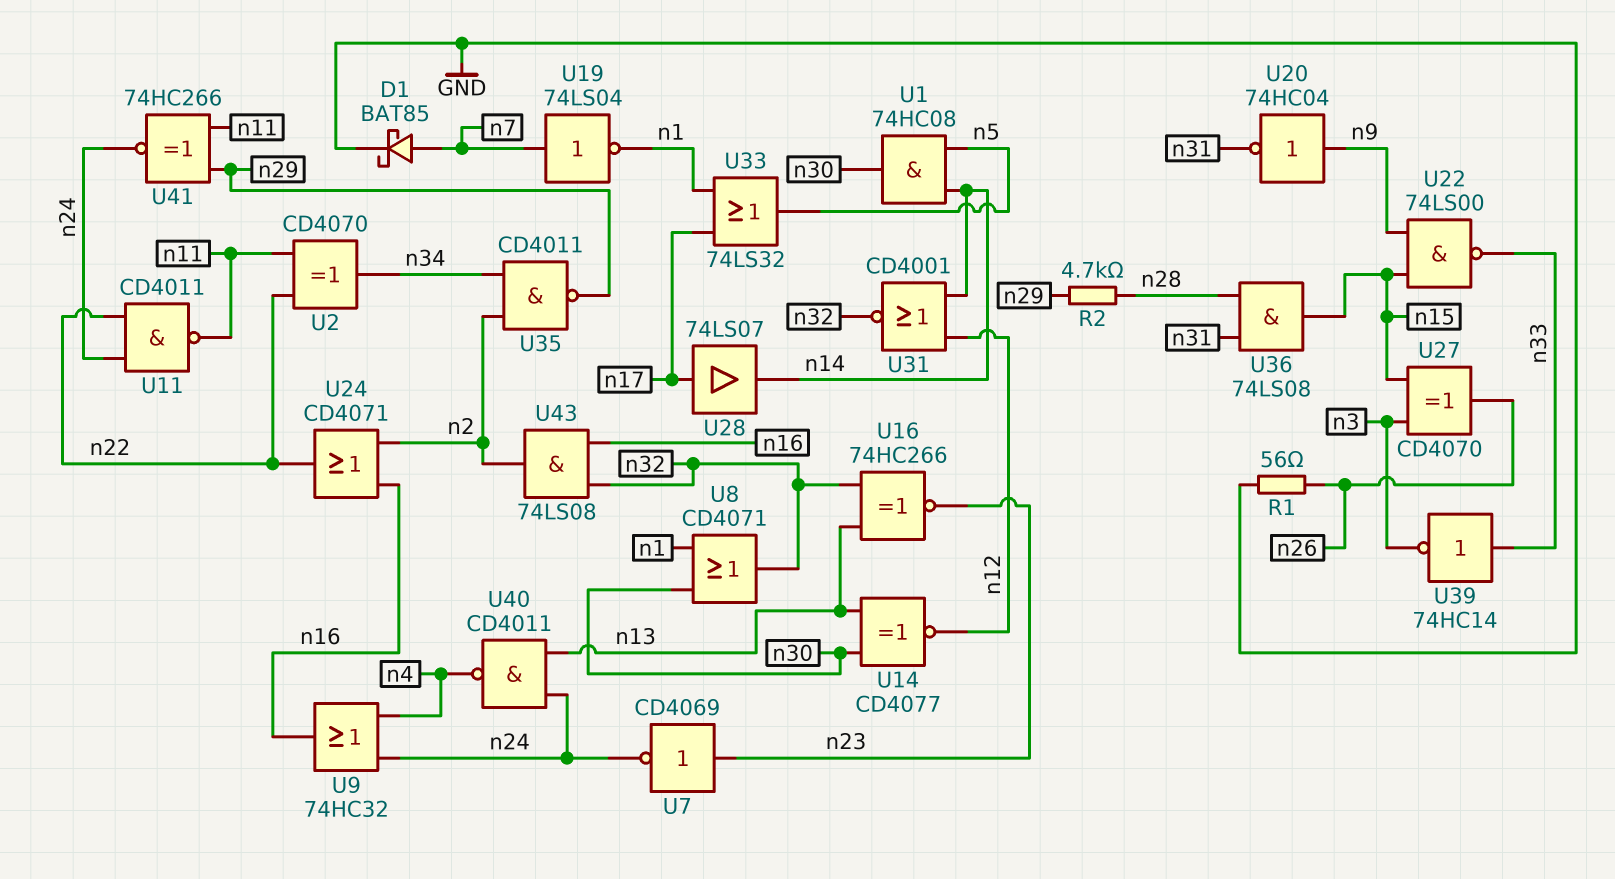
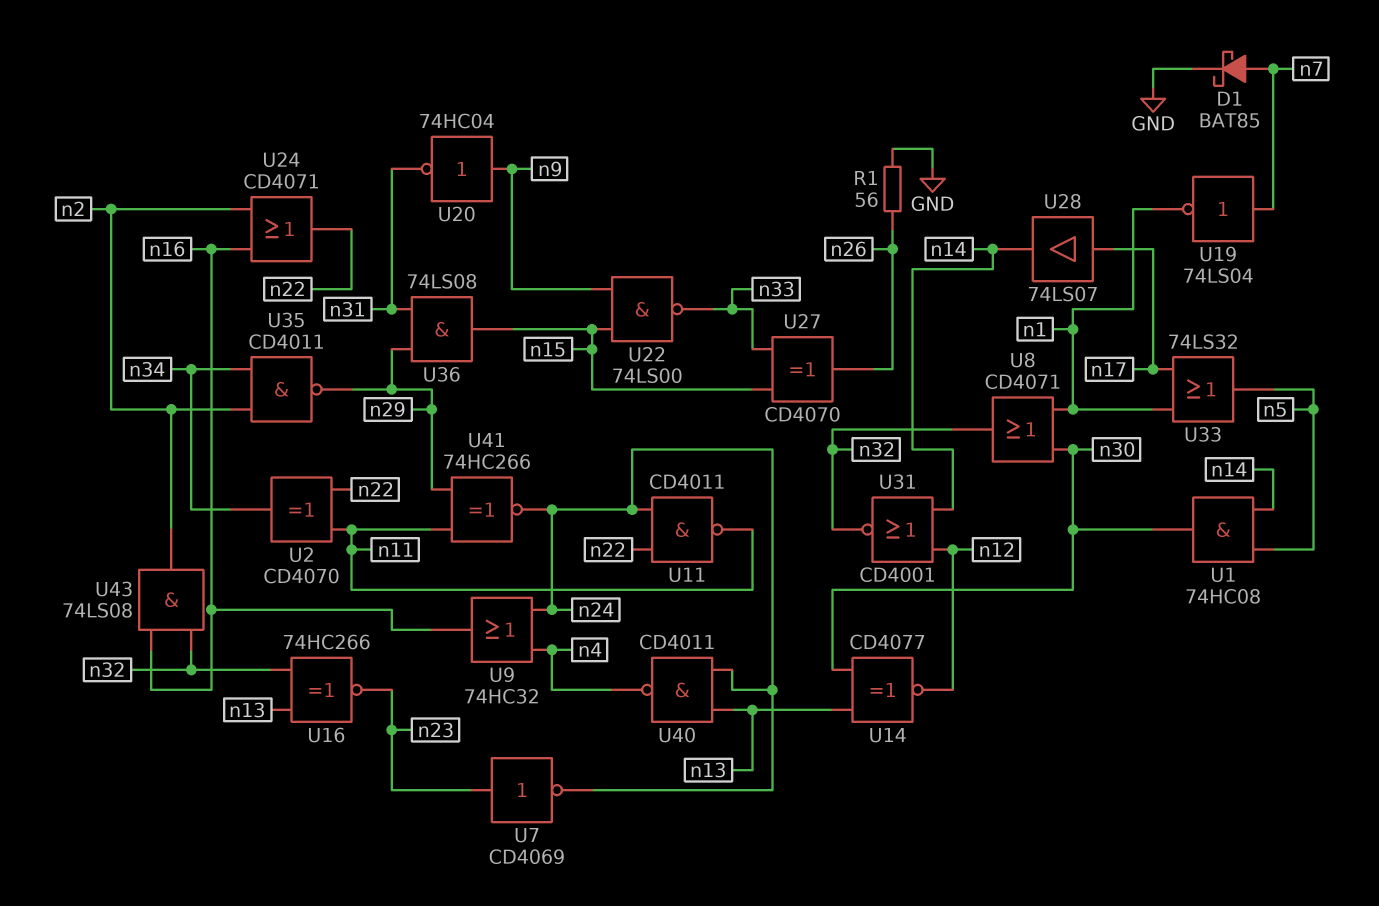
R2: 4.7k (n28, n29) -> none
U27: XOR CD4070 (in n3, in n15, out n26) -> XOR CD4070 (in n15, in n33, out n26)
U36: AND 74LS08 (in n28, in n31, out n15) -> AND 74LS08 (in n29, in n31, out n15)
U39: NOT 74HC14 (in n33, out n3) -> none

